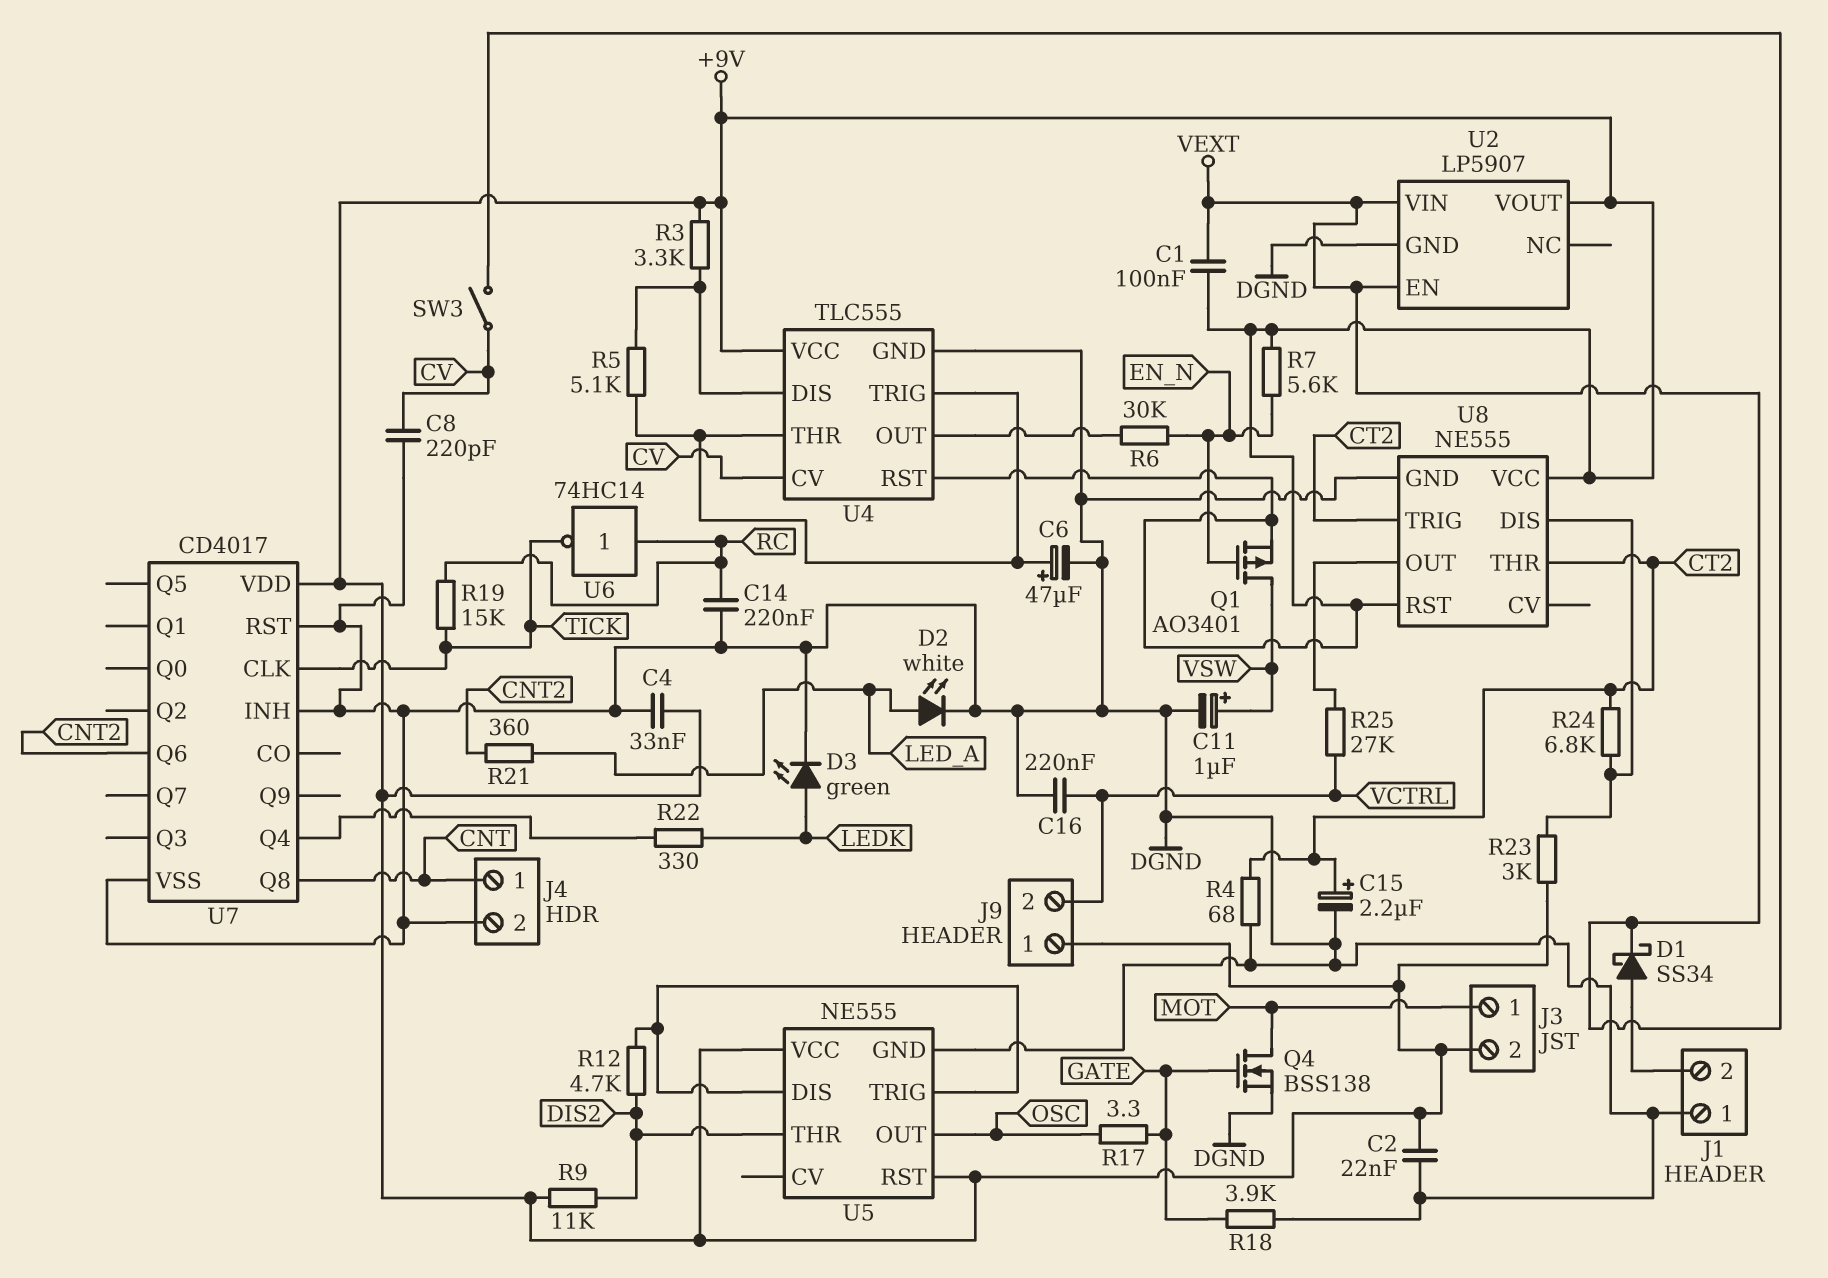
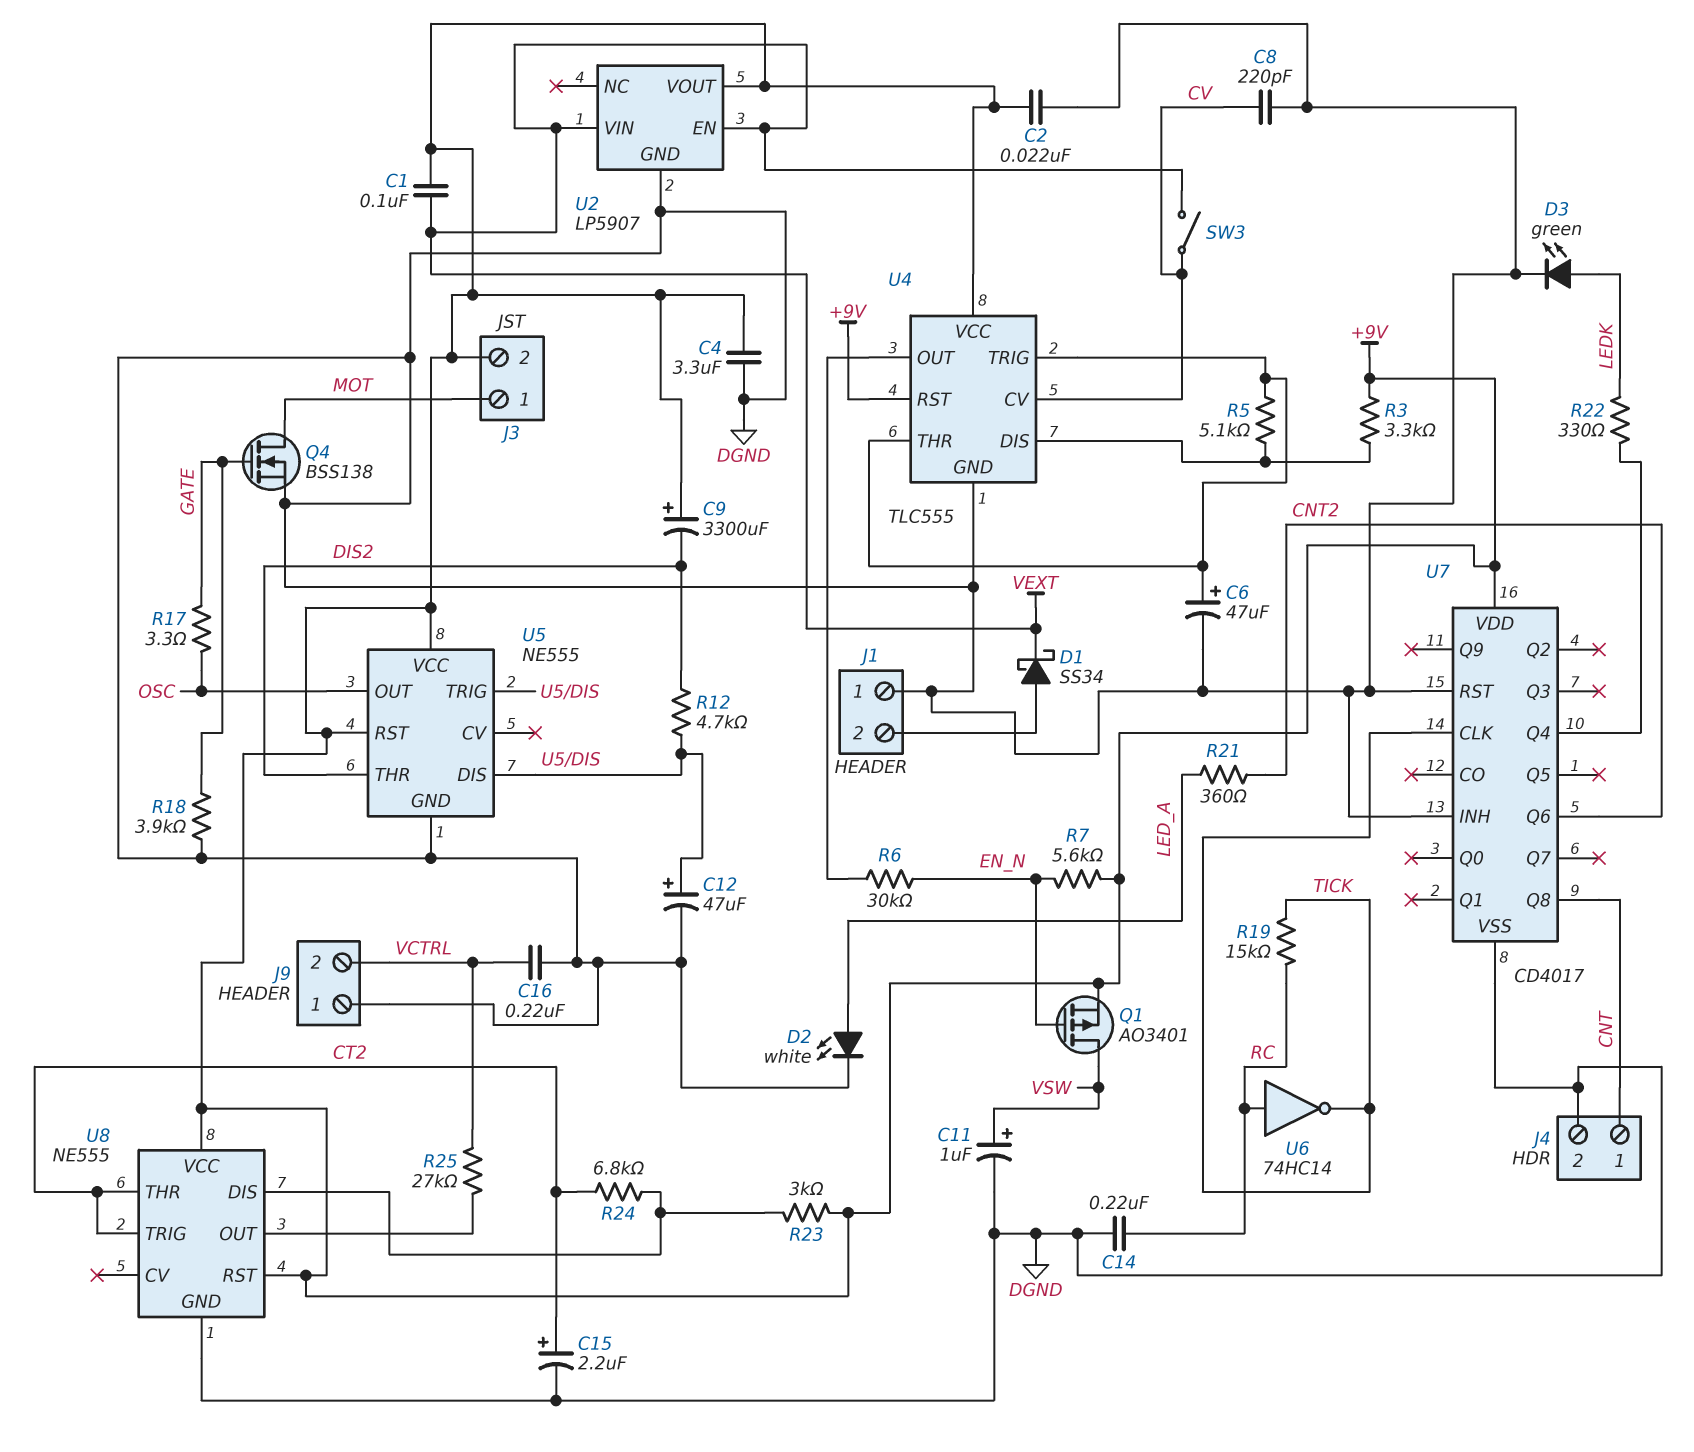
C4: 33nF (+9V, DGND) -> 3.3uF (+9V, DGND)
C9: none -> 3300uF (plus +9V, minus DIS2)
C12: none -> 47uF (plus U5/DIS, minus DGND)
J9 pin 1: +9V -> DGND
R4: 68 (CT2, DGND) -> none
R9: 11k (+9V, DIS2) -> none

